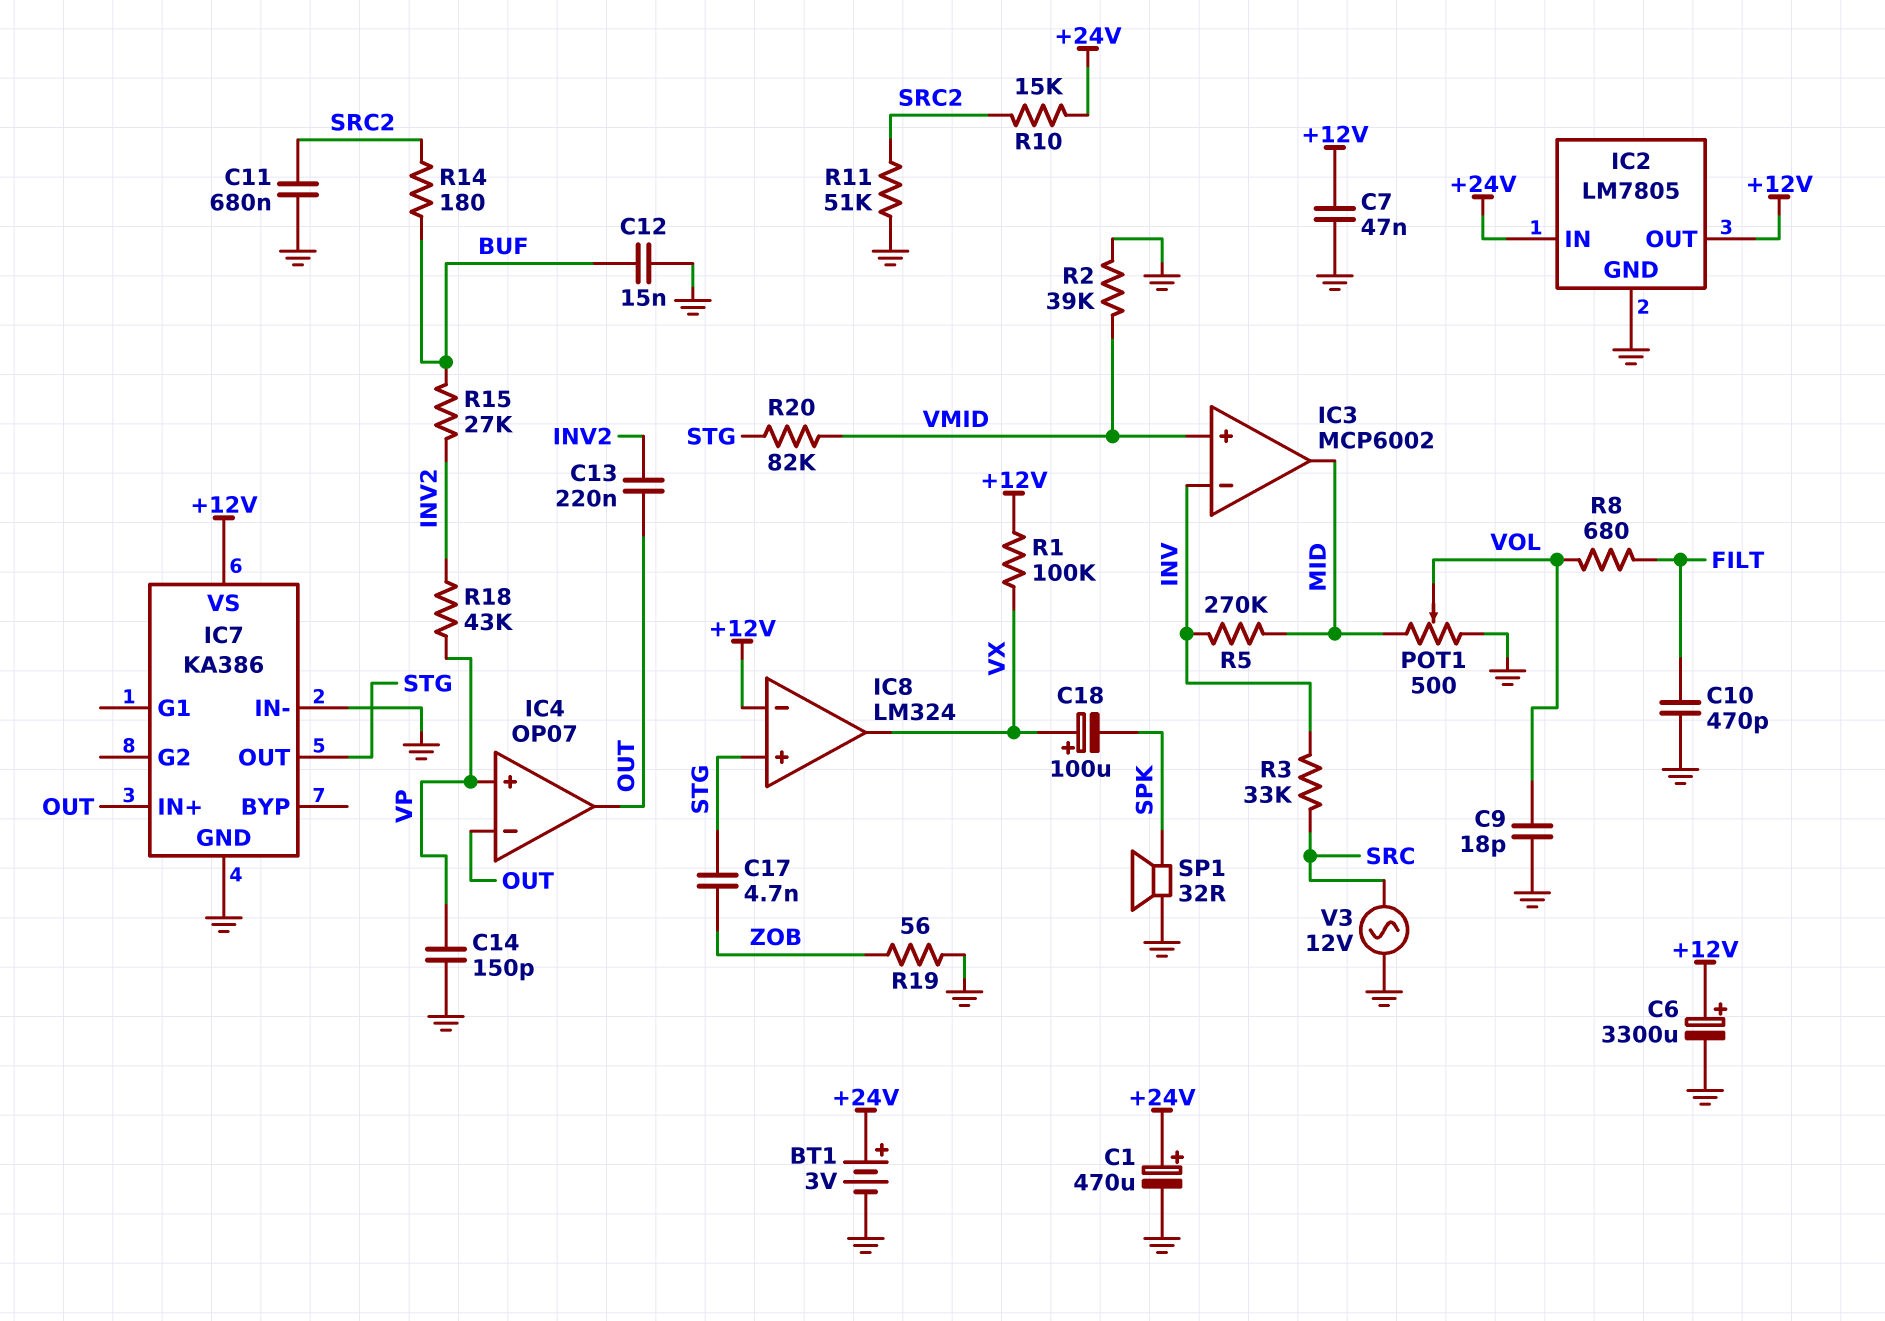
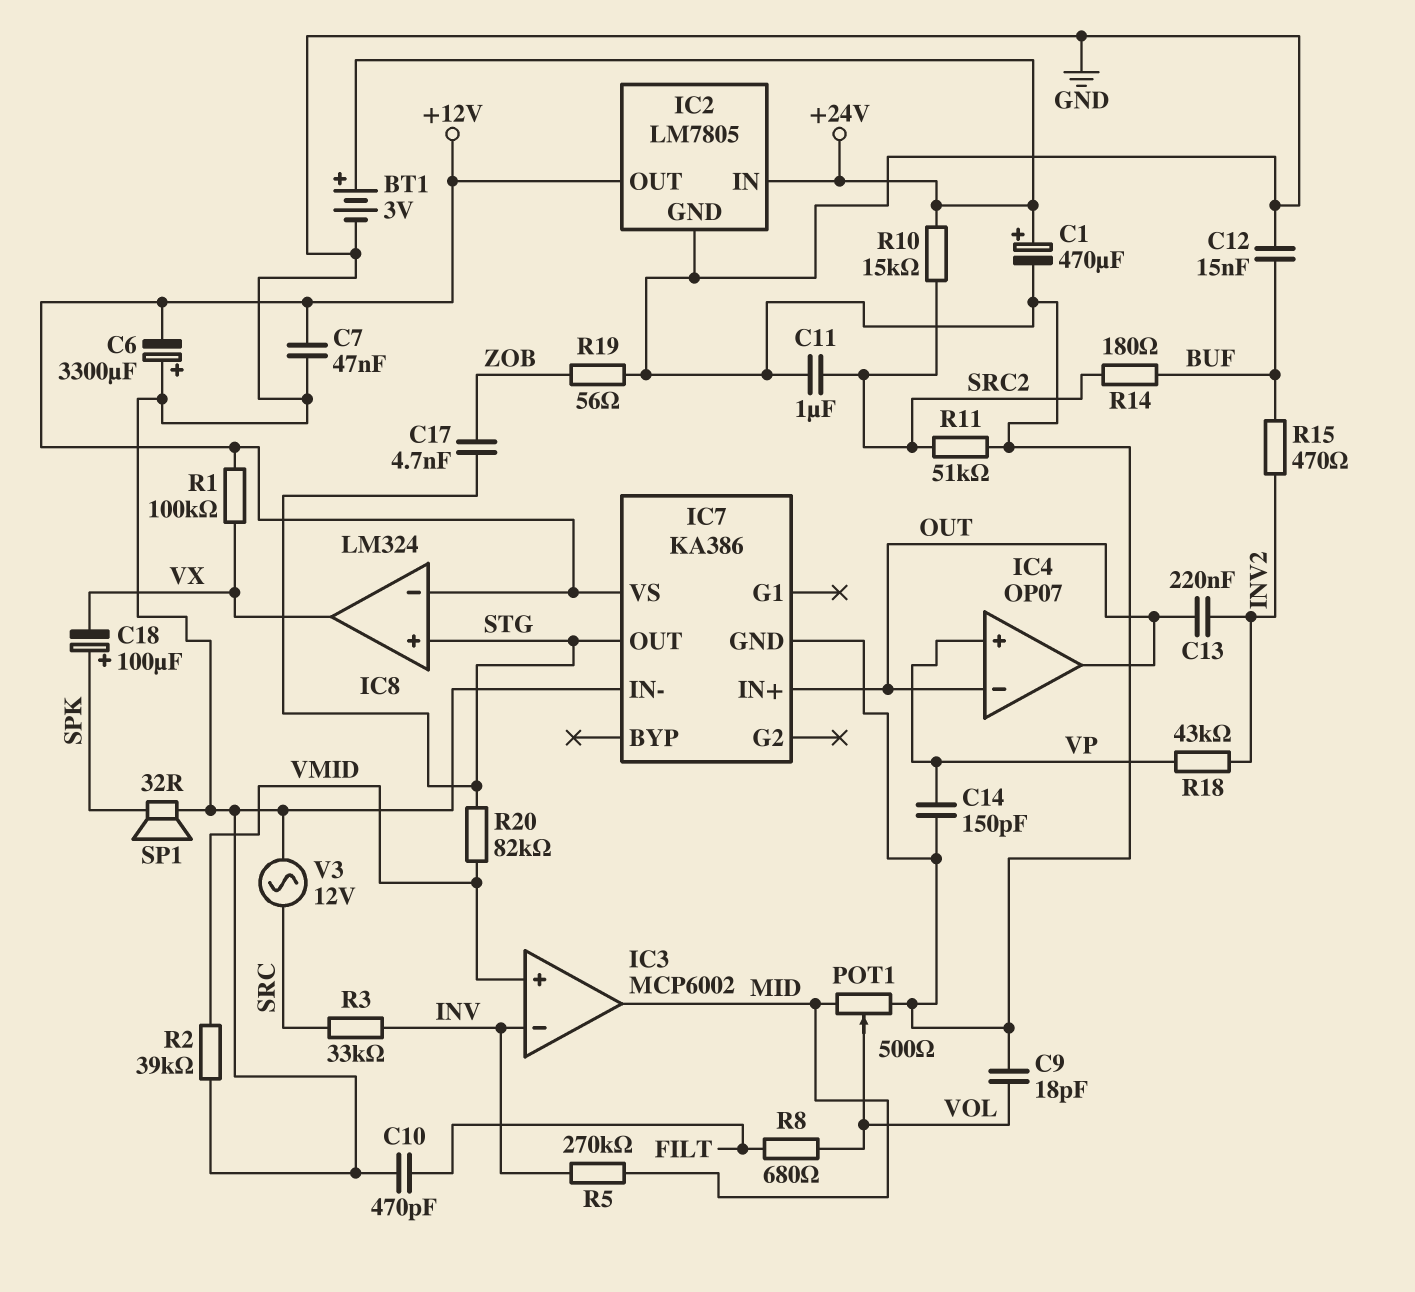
C6: 3300uF (plus +12V, minus GND) -> 3300uF (plus GND, minus +12V)
C11: 680nF (GND, SRC2) -> 1uF (GND, SRC2)
C18: 100uF (plus VX, minus SPK) -> 100uF (plus SPK, minus VX)
R15: 27k (BUF, INV2) -> 470 (BUF, INV2)

